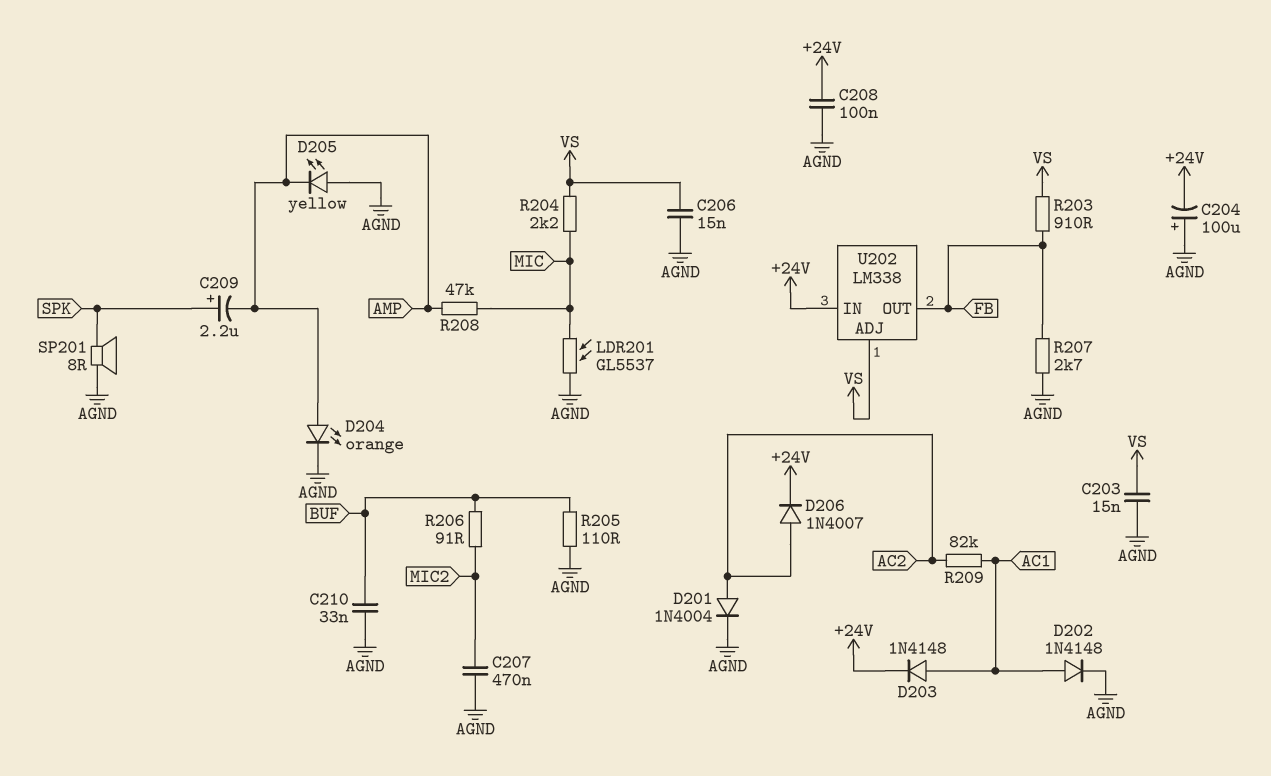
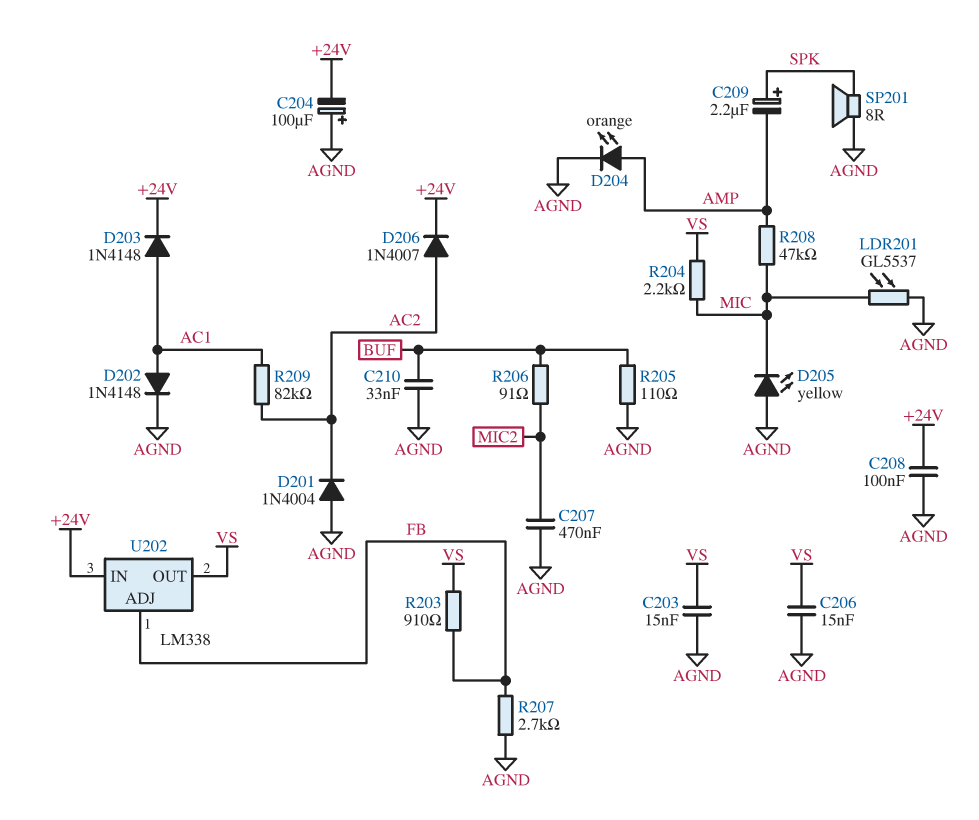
D201: diode 1N4004 (A AC2, K AGND) -> diode 1N4004 (A AGND, K AC2)
D205: LED yellow (A AGND, K AMP) -> LED yellow (A AGND, K MIC)
U202 pin ADJ: VS -> FB
U202 pin OUT: FB -> VS

